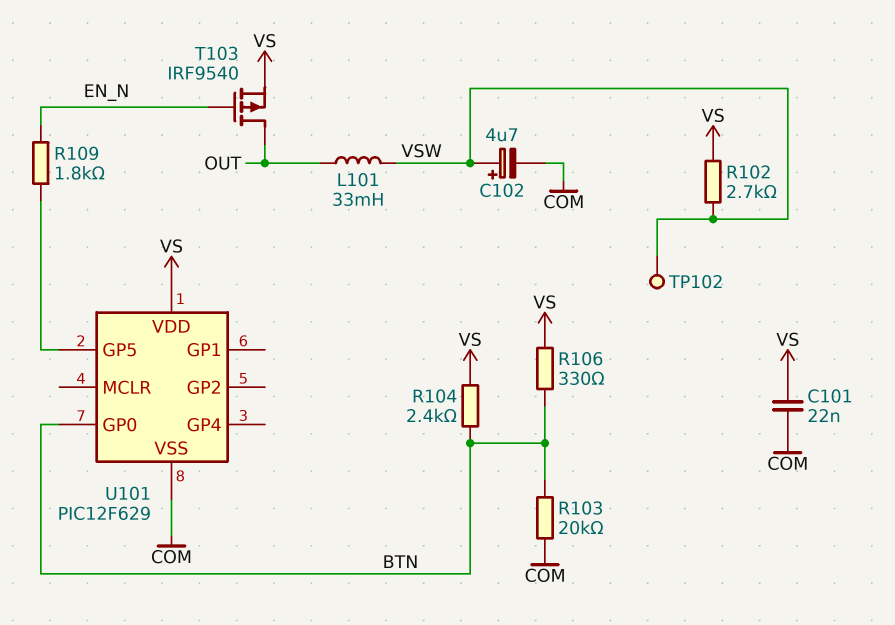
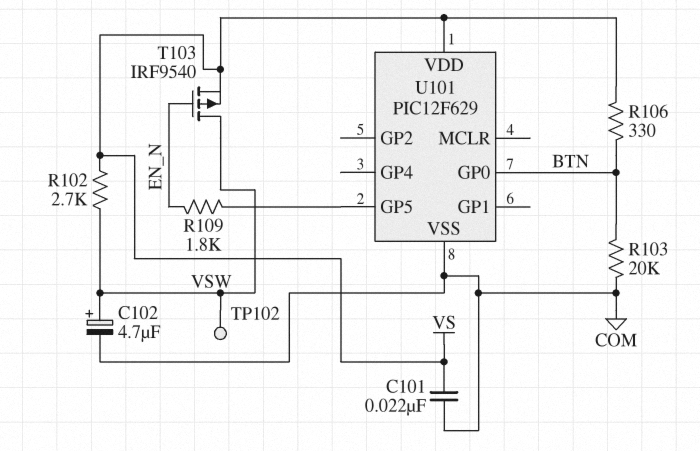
L101: 33mH (OUT, VSW) -> none
R104: 2.4k (BTN, VS) -> none
T103: PMOS IRF9540 (G EN_N, D OUT, S VS) -> PMOS IRF9540 (G EN_N, D VSW, S VS)

